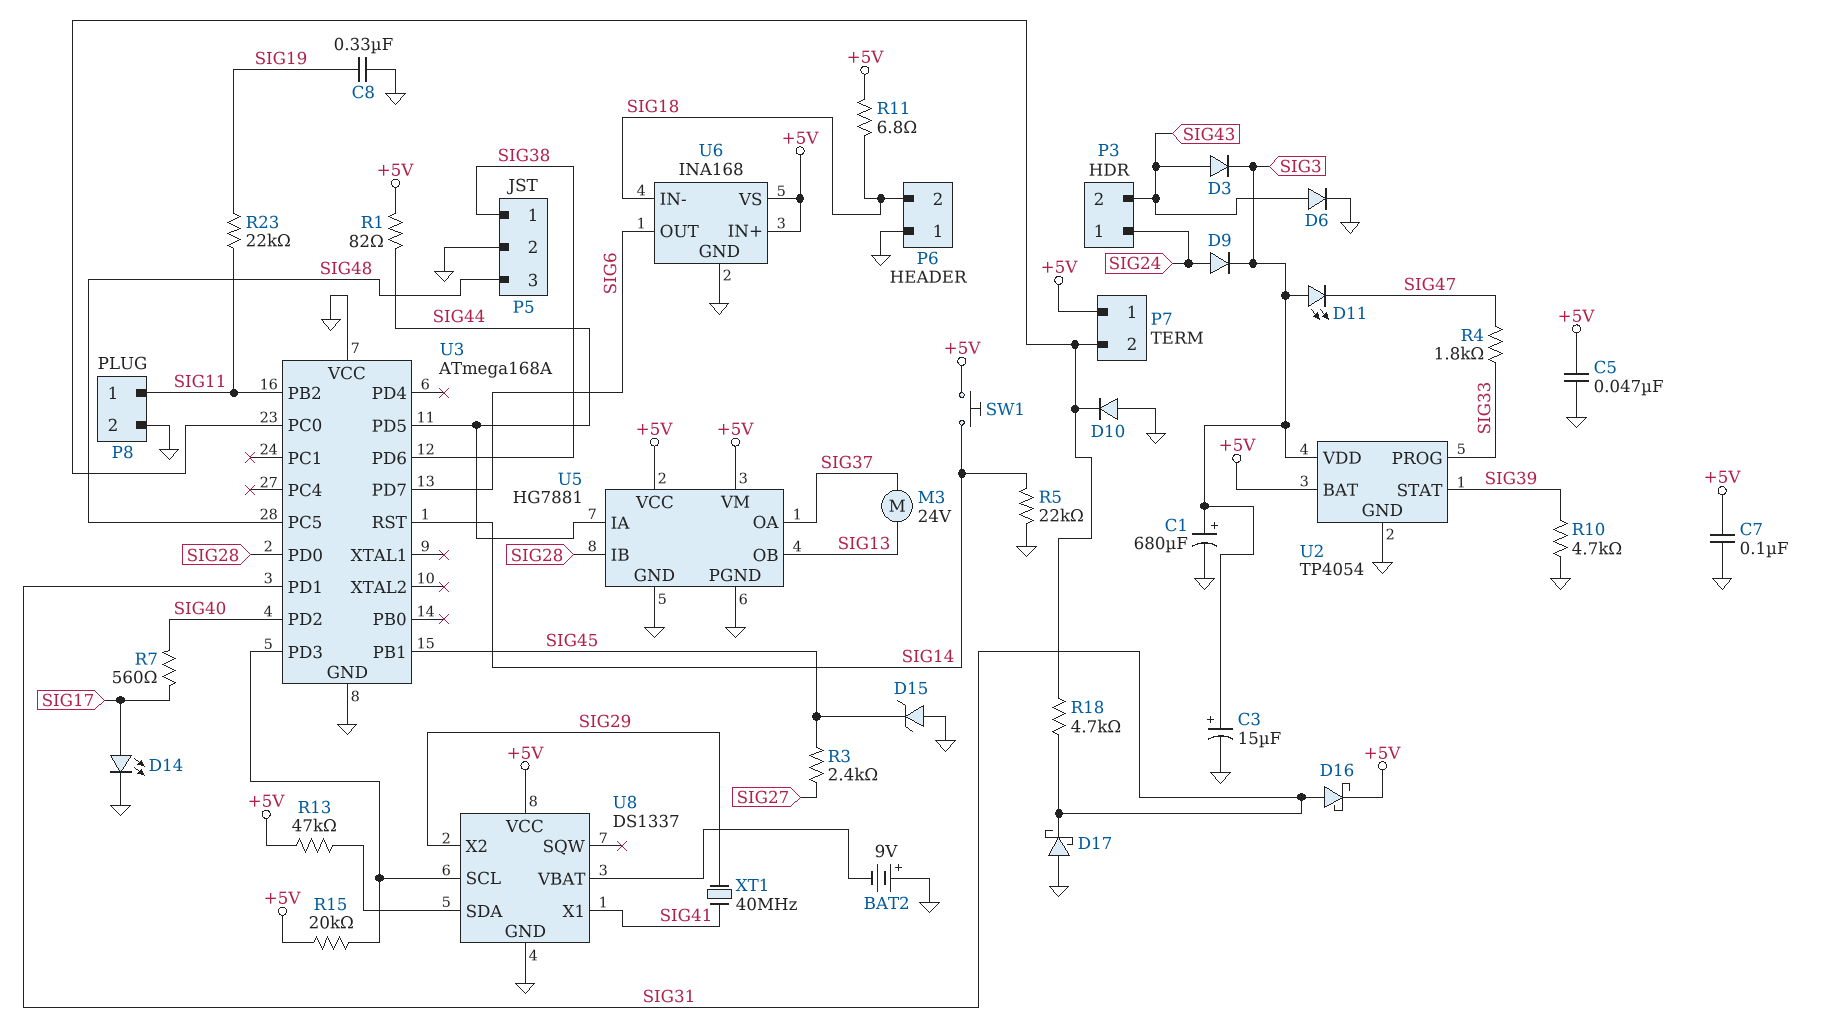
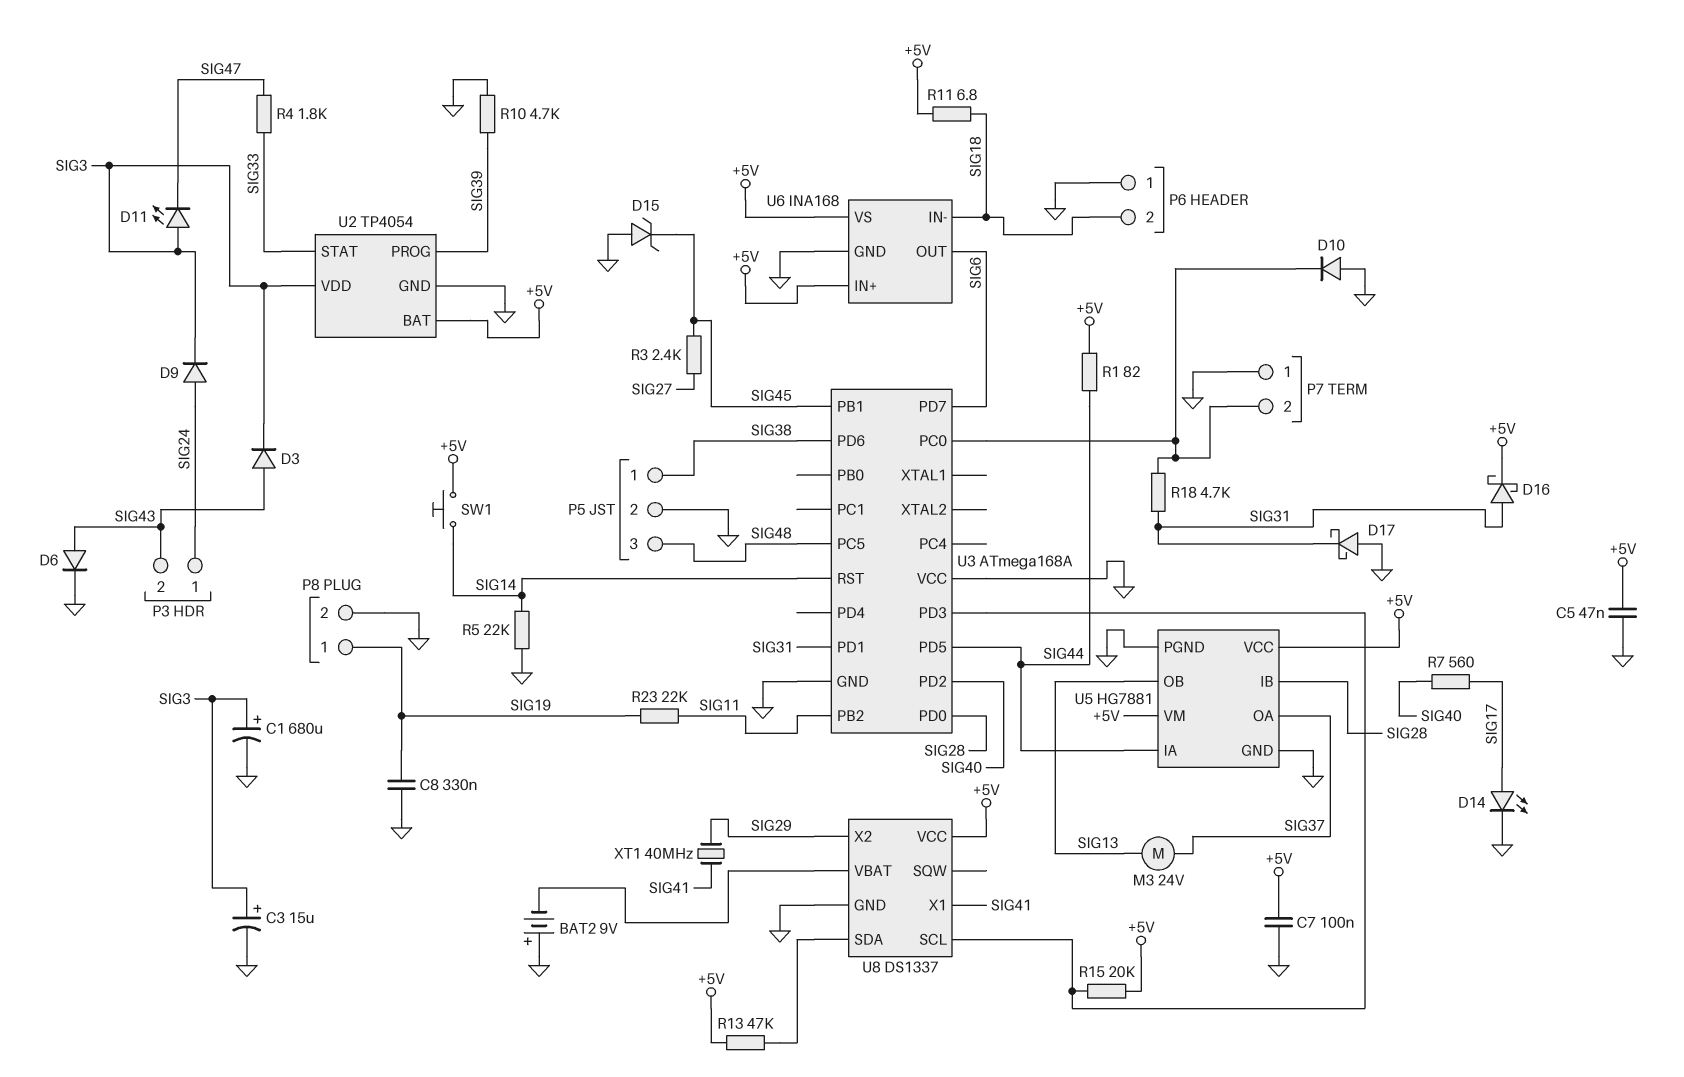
P7 pin 1: +5V -> GND
P8 pin 1: SIG11 -> SIG19
U2 pin PROG: SIG33 -> SIG39
U2 pin STAT: SIG39 -> SIG33

